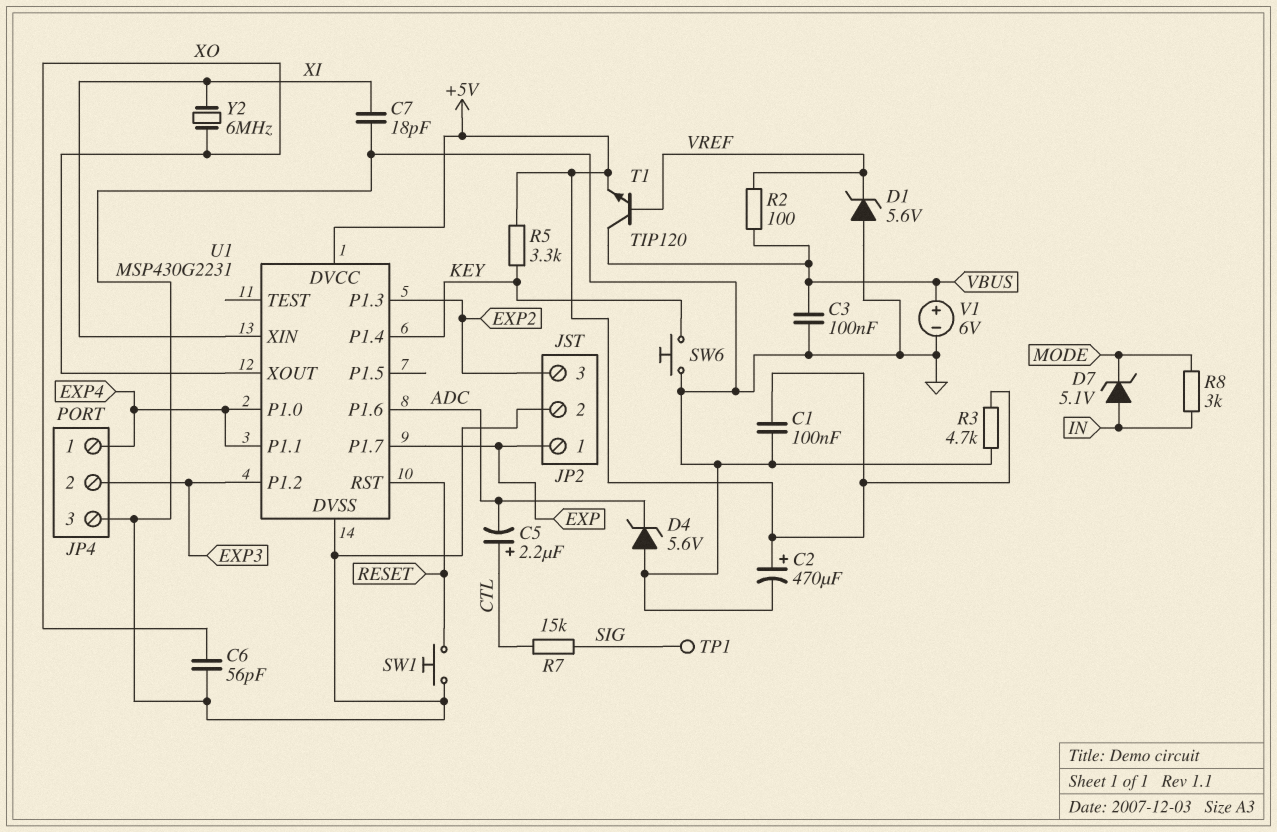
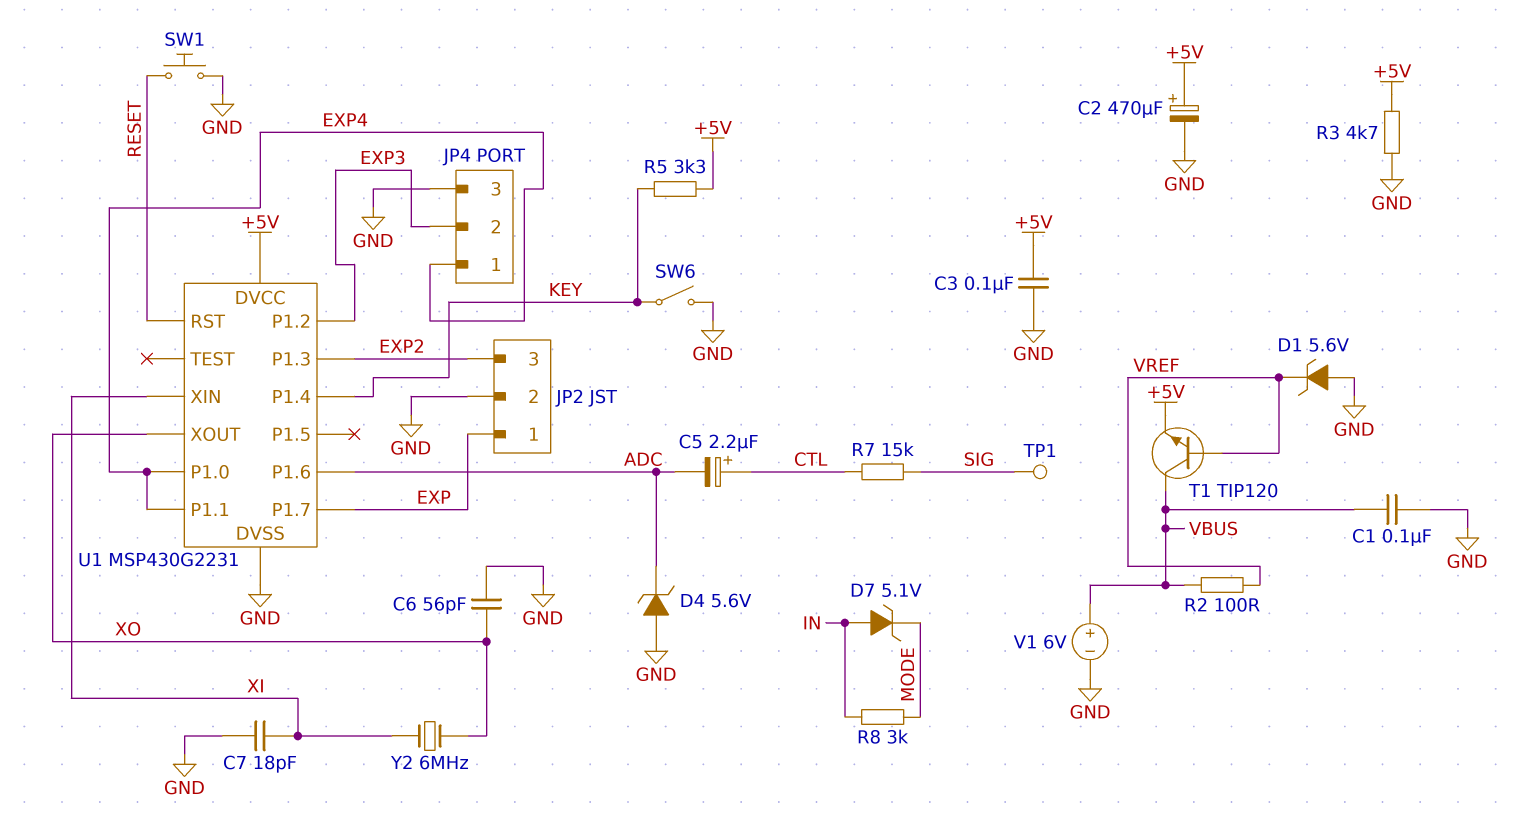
C1: 100nF (+5V, GND) -> 100nF (GND, VBUS)
C3: 100nF (GND, VBUS) -> 100nF (+5V, GND)
SW6: button (GND, KEY) -> switch (GND, KEY)

